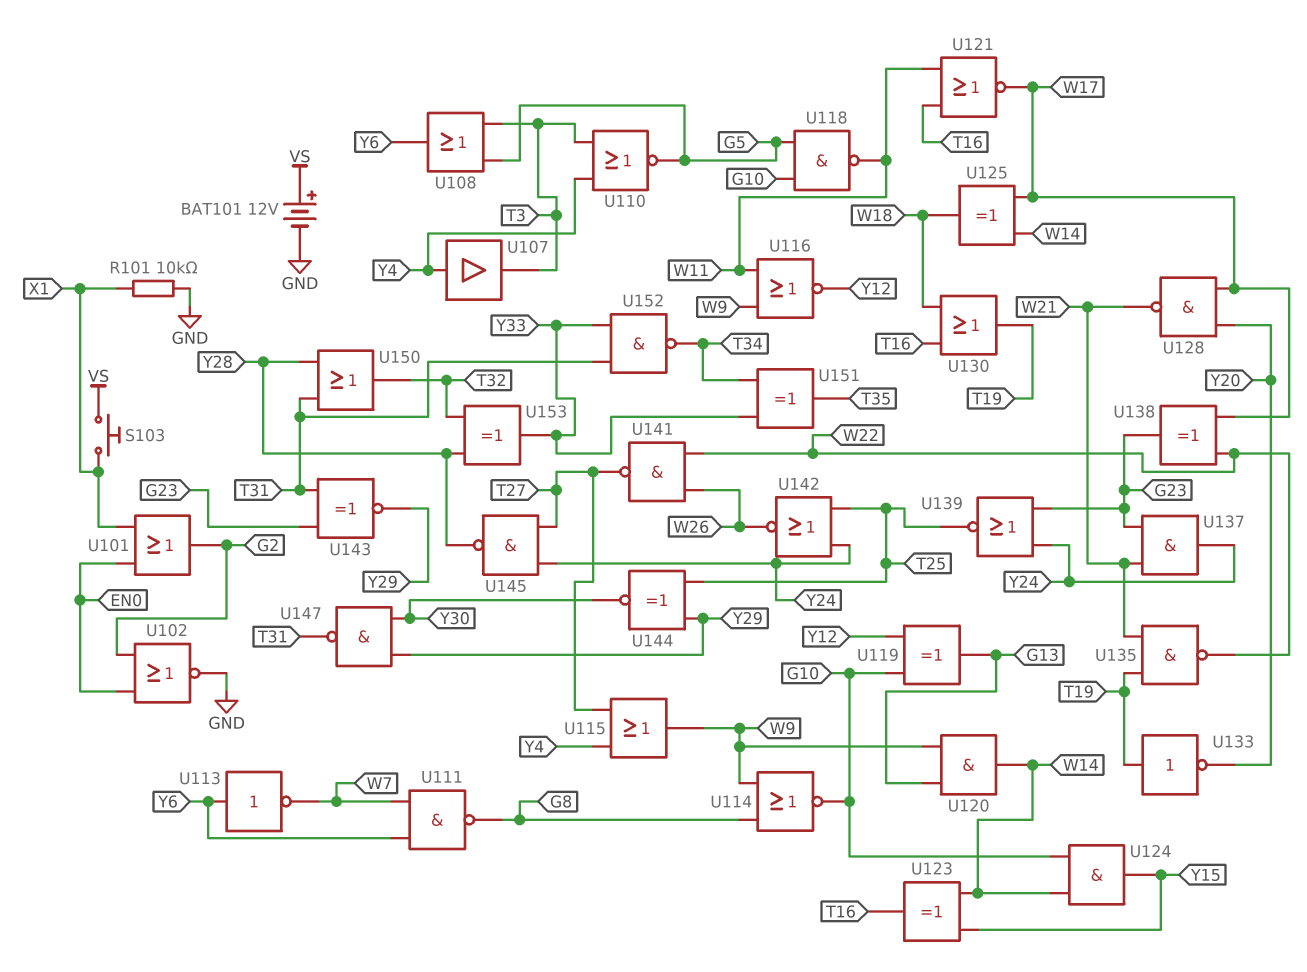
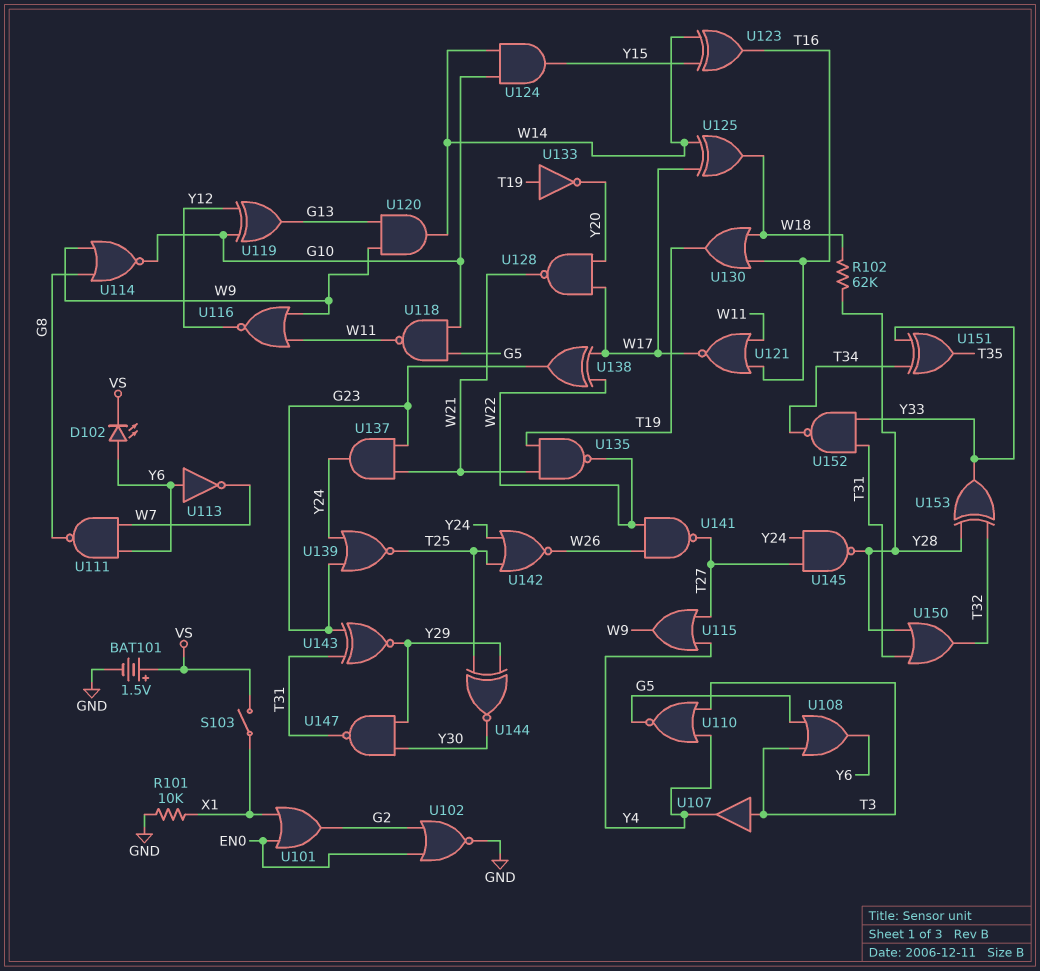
BAT101: 12V (plus VS, minus GND) -> 1.5V (plus VS, minus GND)
D102: none -> LED (A Y6, K VS)
R102: none -> 62k (W18, Y28)
S103: button (VS, X1) -> switch (VS, X1)
U107: buffer (in Y4, out T3) -> buffer (in T3, out Y4)

